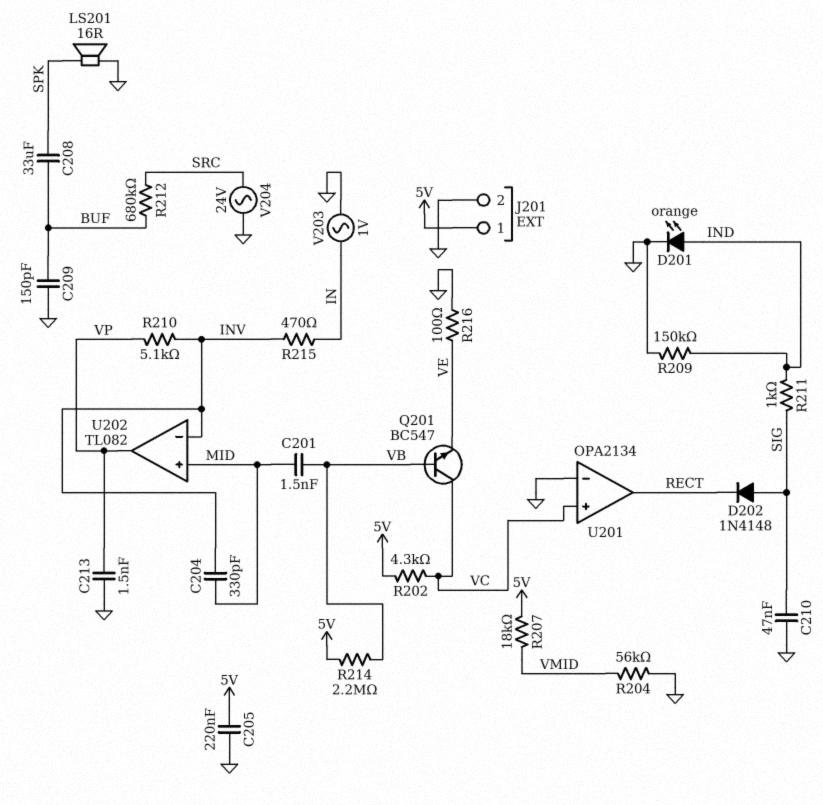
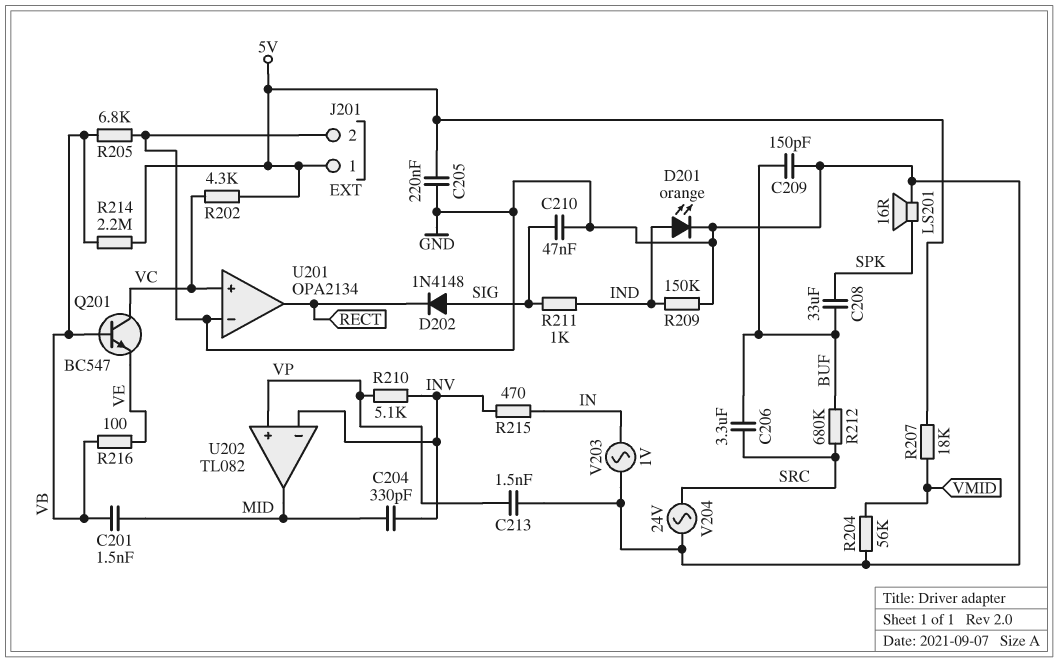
C206: none -> 3.3uF (BUF, SRC)
R205: none -> 6.8k (GND, VB)
R216: 100 (GND, VE) -> 100 (VB, VE)
U202 pin in+: MID -> VP
U202 pin out: VP -> MID

